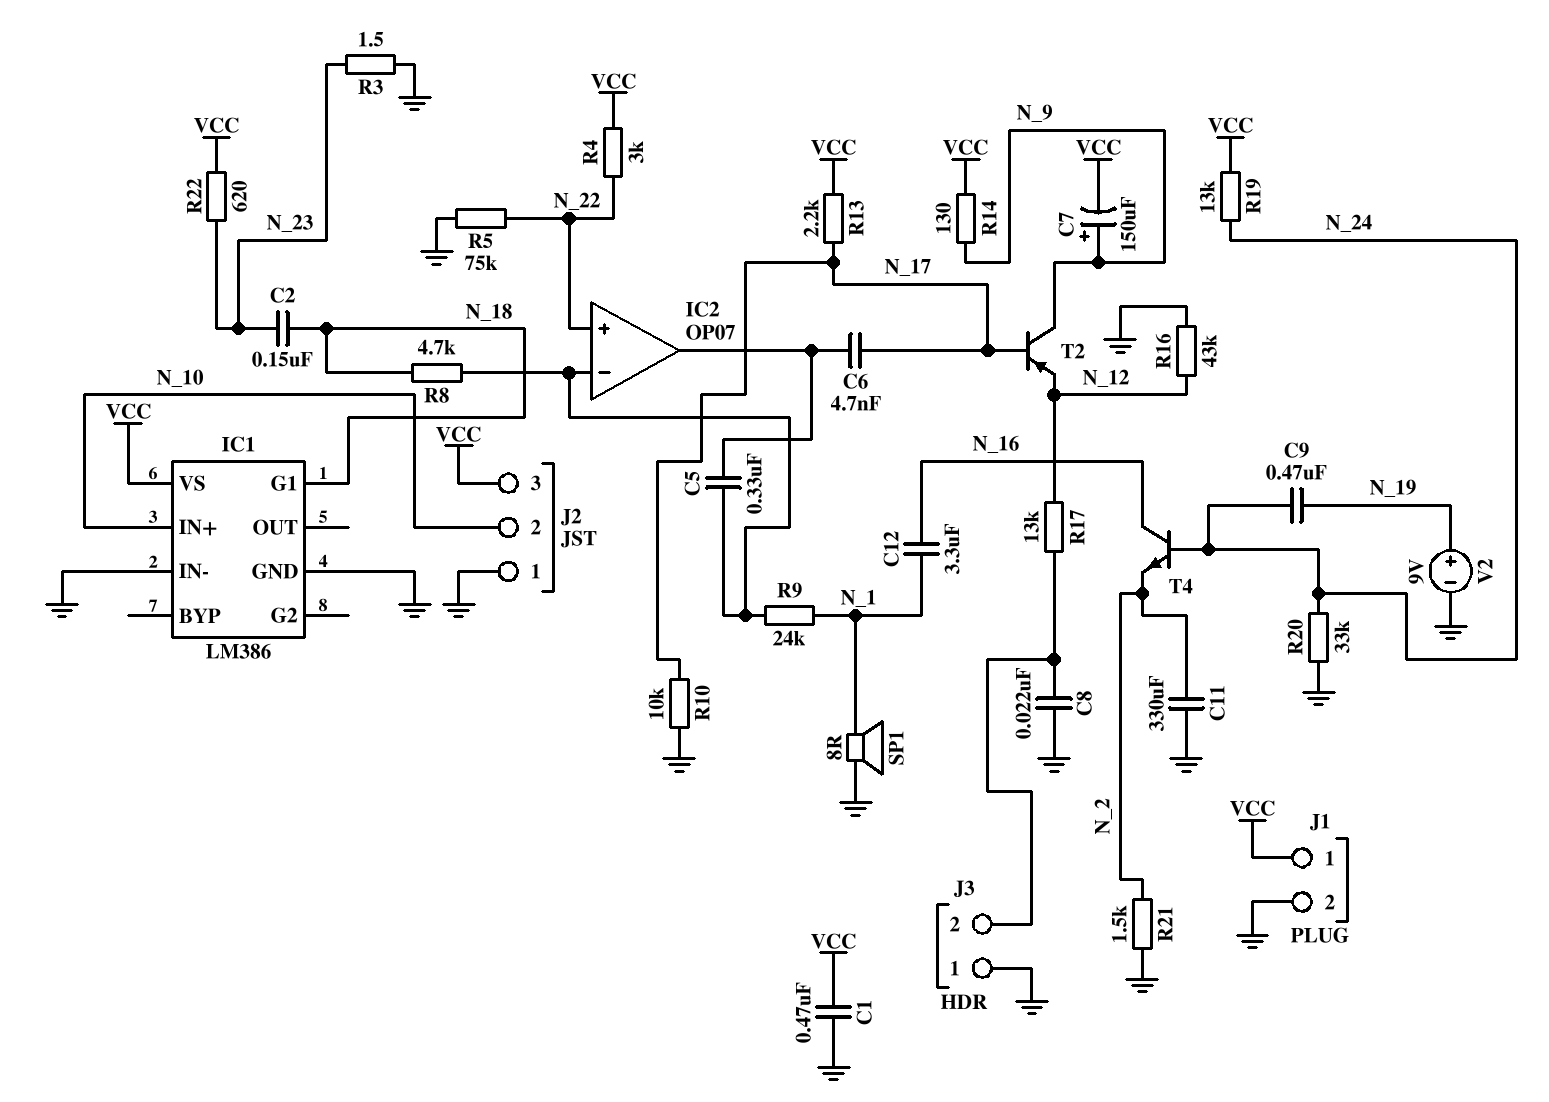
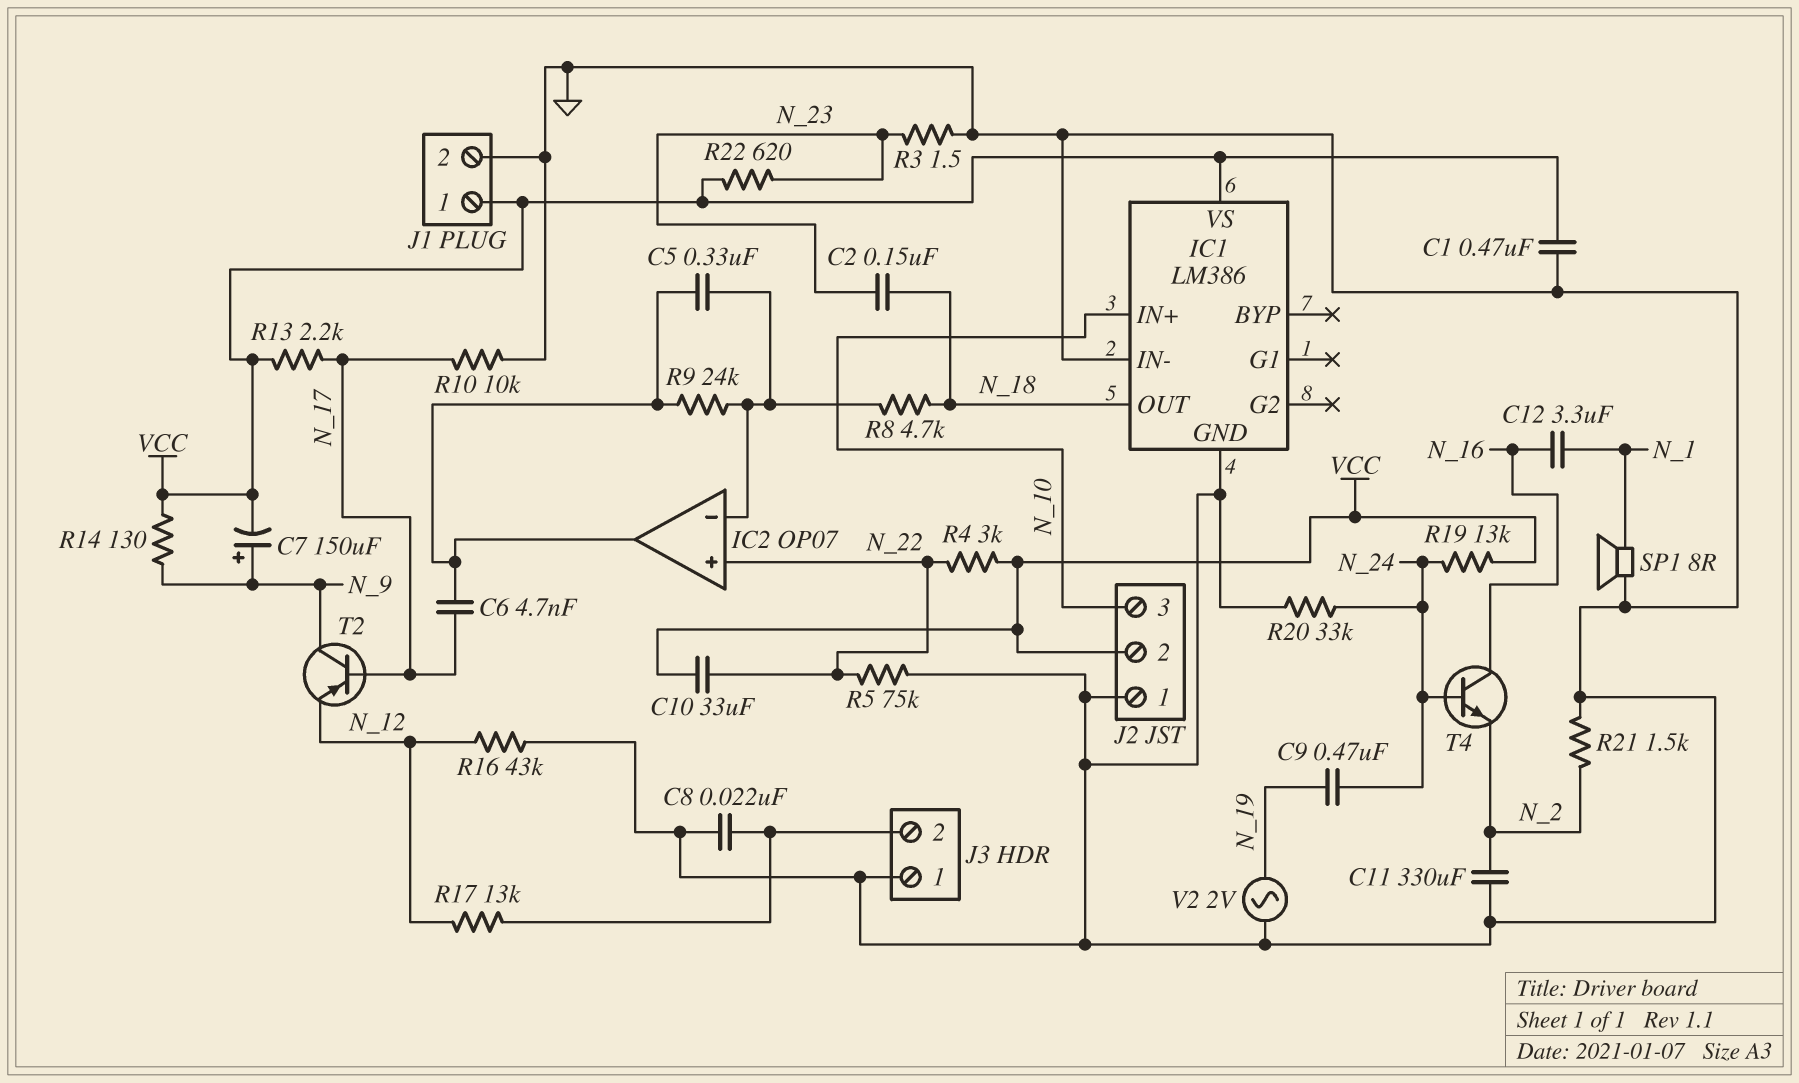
C10: none -> 33uF (N_22, VCC)
IC1 pin G1: N_18 -> none
IC1 pin OUT: none -> N_18
J2 pin 2: N_10 -> VCC
J2 pin 3: VCC -> N_10
R9: 24k (IC2/in-, N_1) -> 24k (IC2/in-, IC2/out)
V2: 9V (plus N_19, minus GND) -> AC 2V (GND, N_19)

